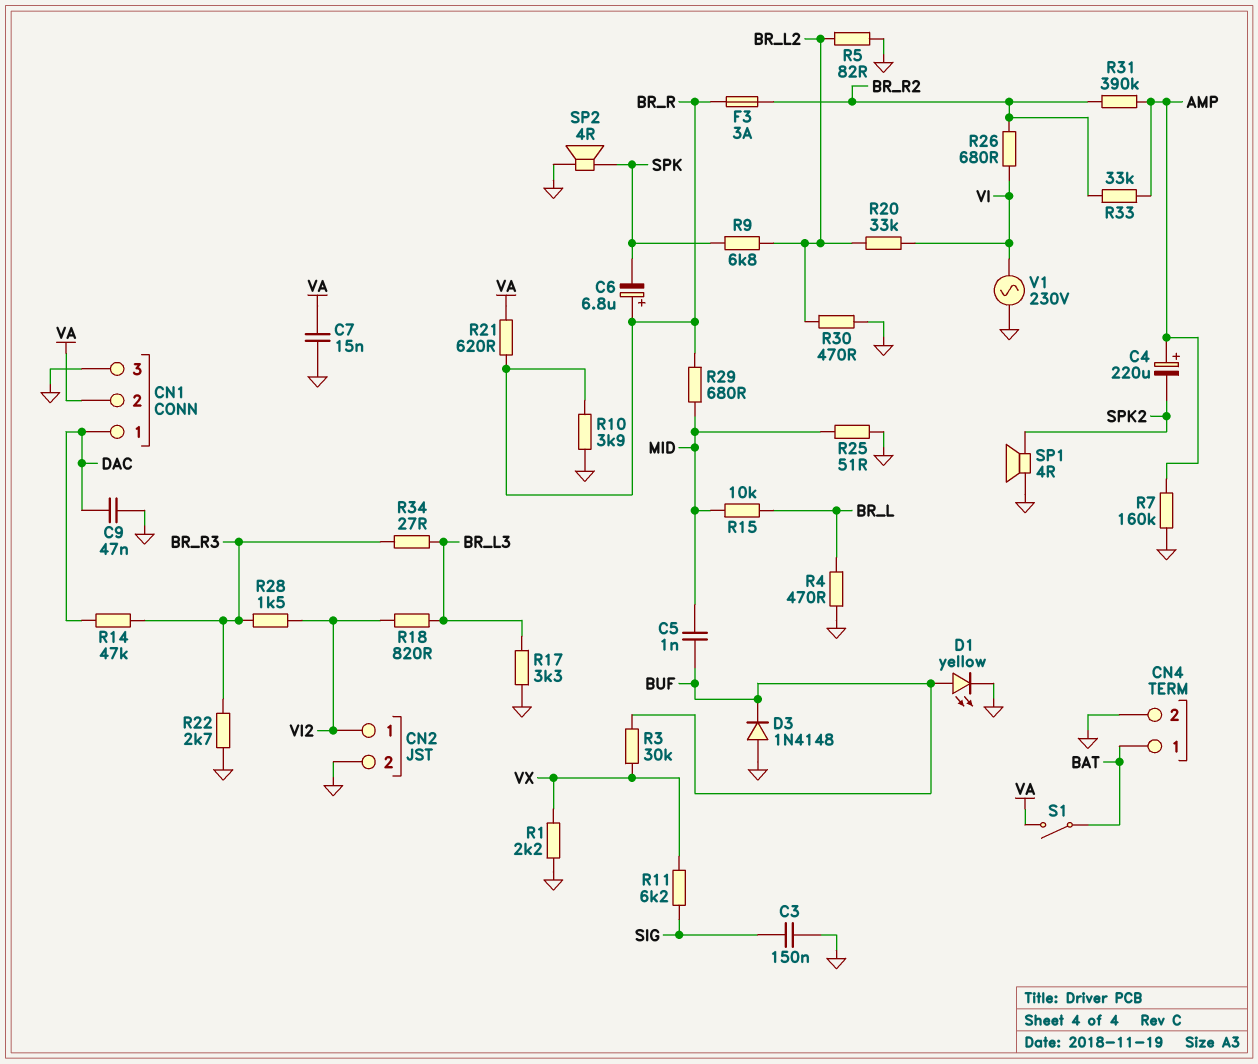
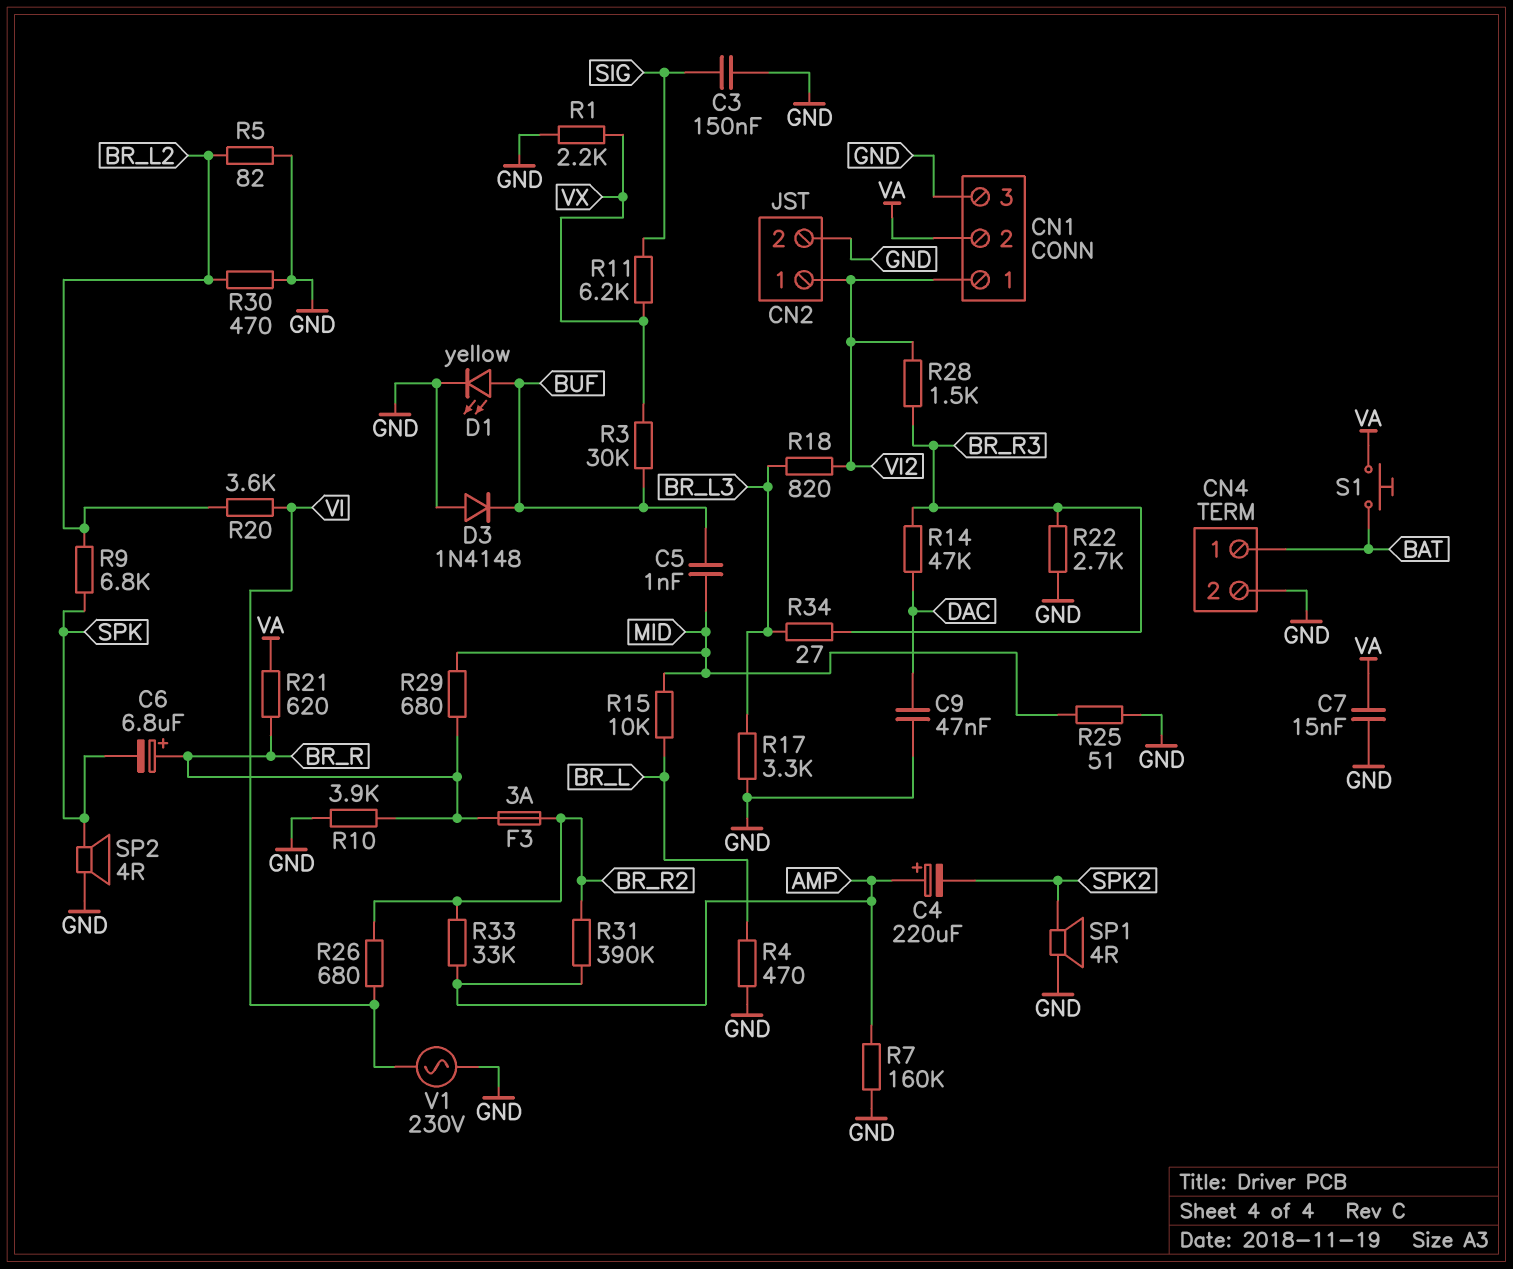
CN1 pin 1: DAC -> VI2
R20: 33k (BR_L2, VI) -> 3.6k (BR_L2, VI)
S1: switch (BAT, VA) -> button (BAT, VA)

